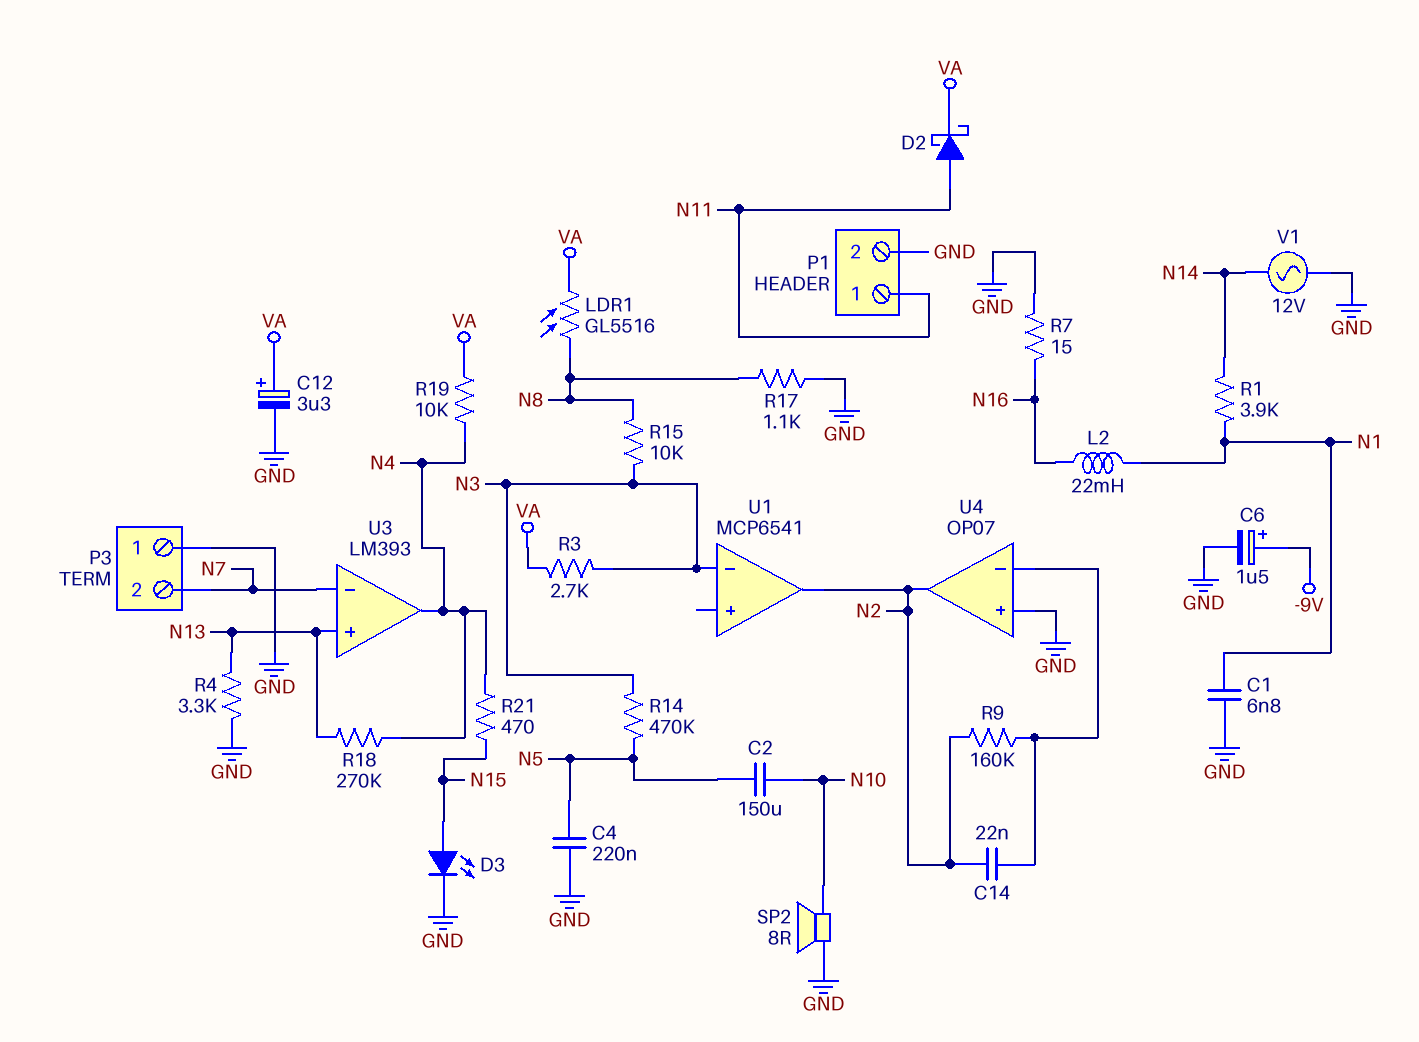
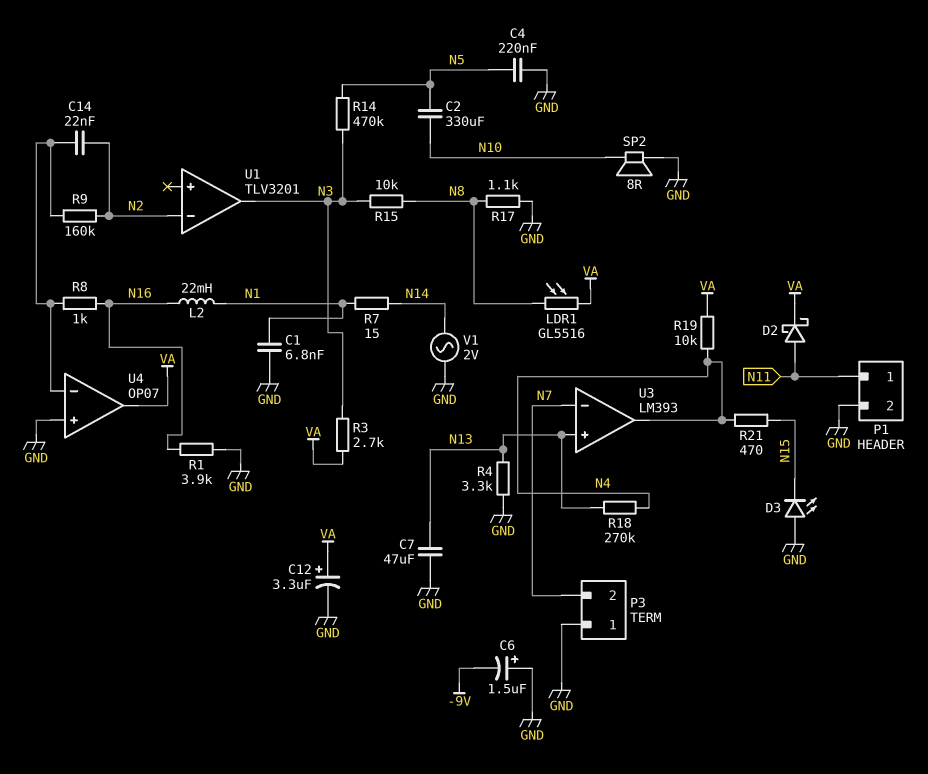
C2: 150uF (N5, N10) -> 330uF (N5, N10)
C6: 1.5uF (plus -9V, minus GND) -> 1.5uF (plus GND, minus -9V)
C7: none -> 47uF (GND, N13)
D3: LED (A N15, K GND) -> LED (A GND, K N15)
R1: 3.9k (N1, N14) -> 3.9k (GND, N16)
R7: 15 (GND, N16) -> 15 (N1, N14)
R8: none -> 1k (N16, U4/in-)
U1: MCP6541 -> TLV3201
U1 pin in-: N3 -> N2
U1 pin out: N2 -> N3
U4 pin out: N2 -> VA
V1: AC 12V (GND, N14) -> AC 2V (GND, N14)

